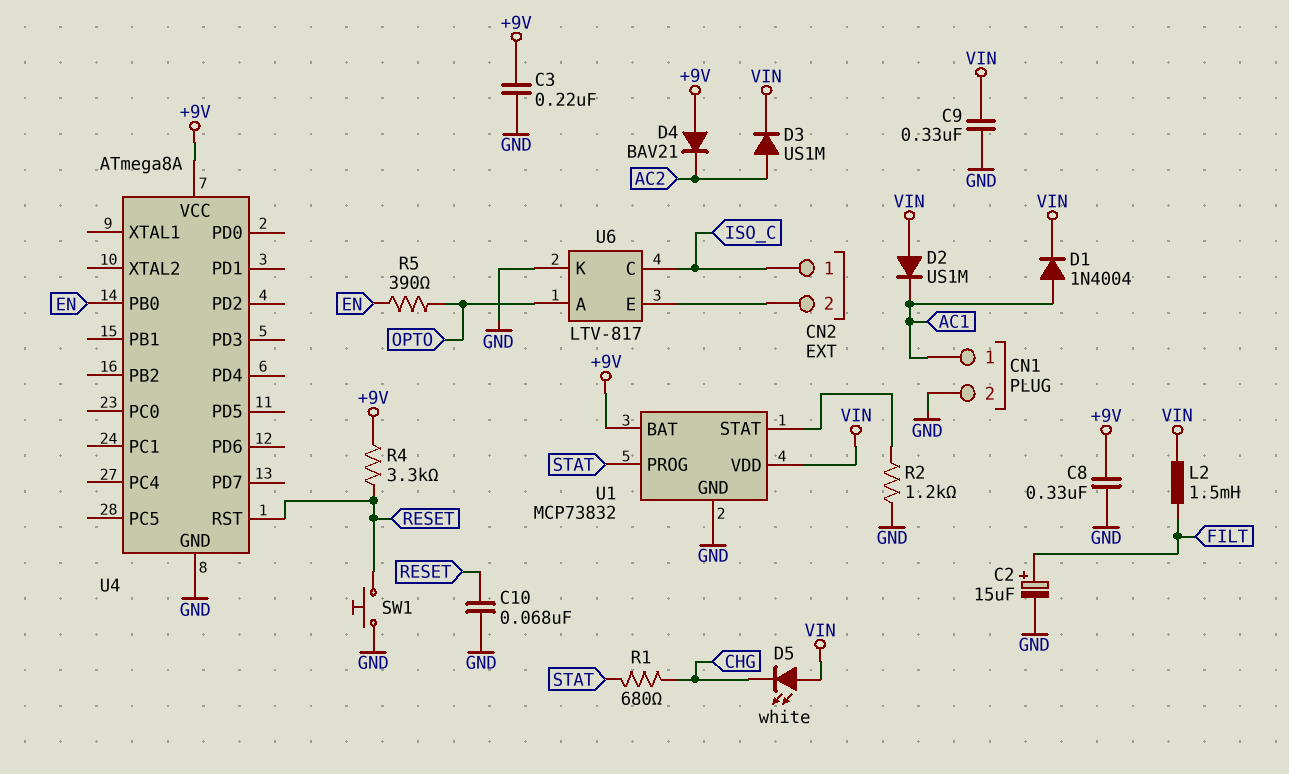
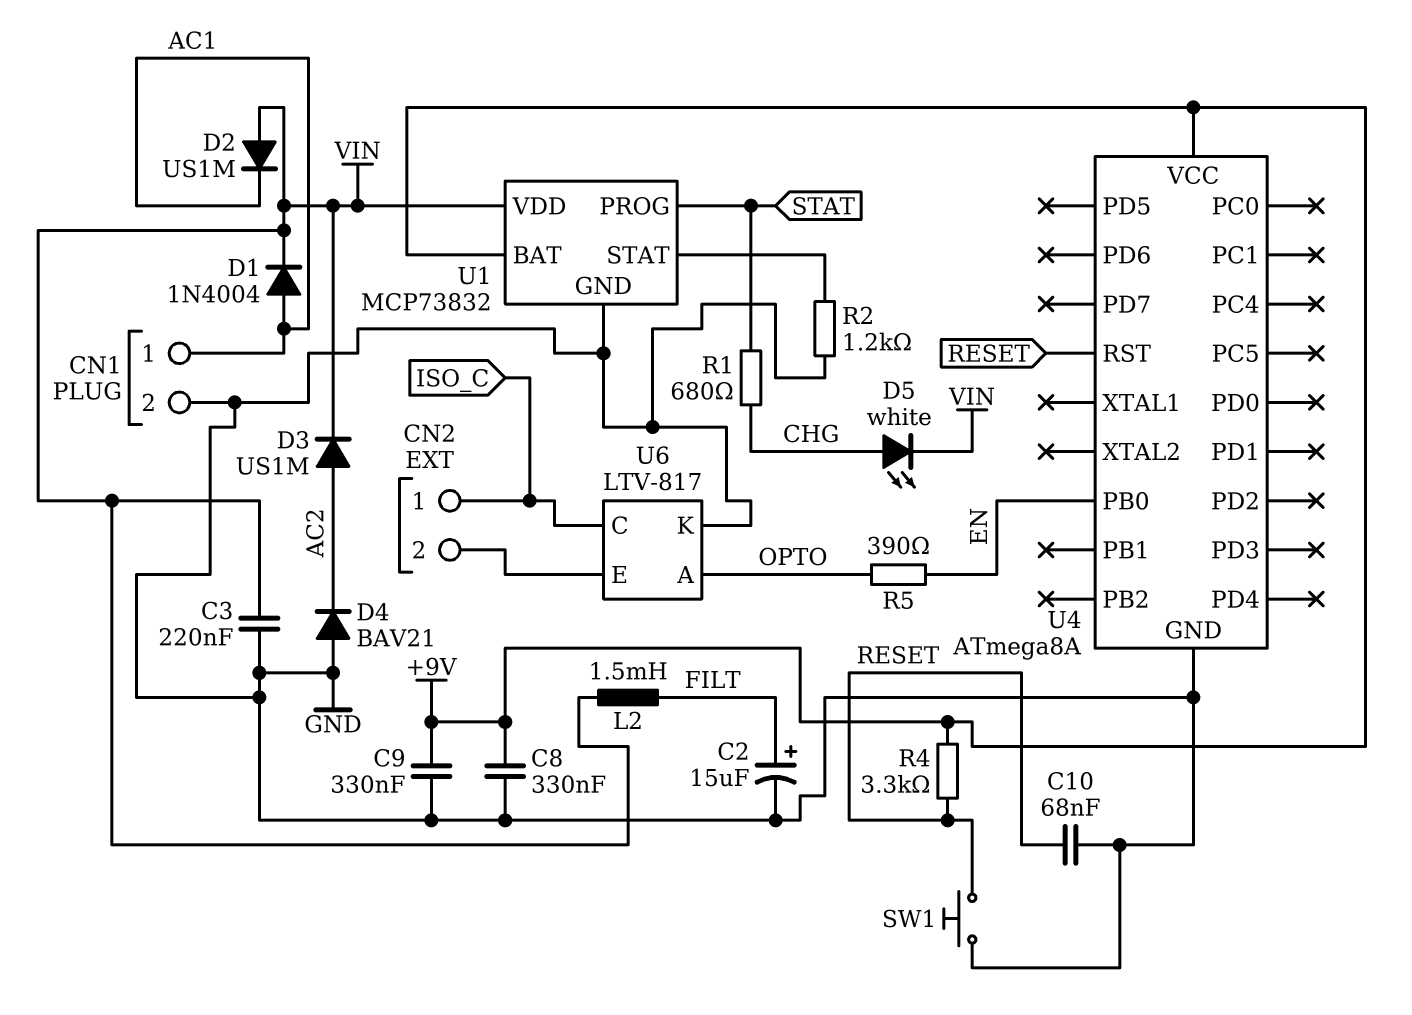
C3: 220nF (+9V, GND) -> 220nF (GND, VIN)
C9: 330nF (GND, VIN) -> 330nF (+9V, GND)
D4: diode BAV21 (A +9V, K AC2) -> diode BAV21 (A GND, K AC2)
D5: LED white (A VIN, K CHG) -> LED white (A CHG, K VIN)

